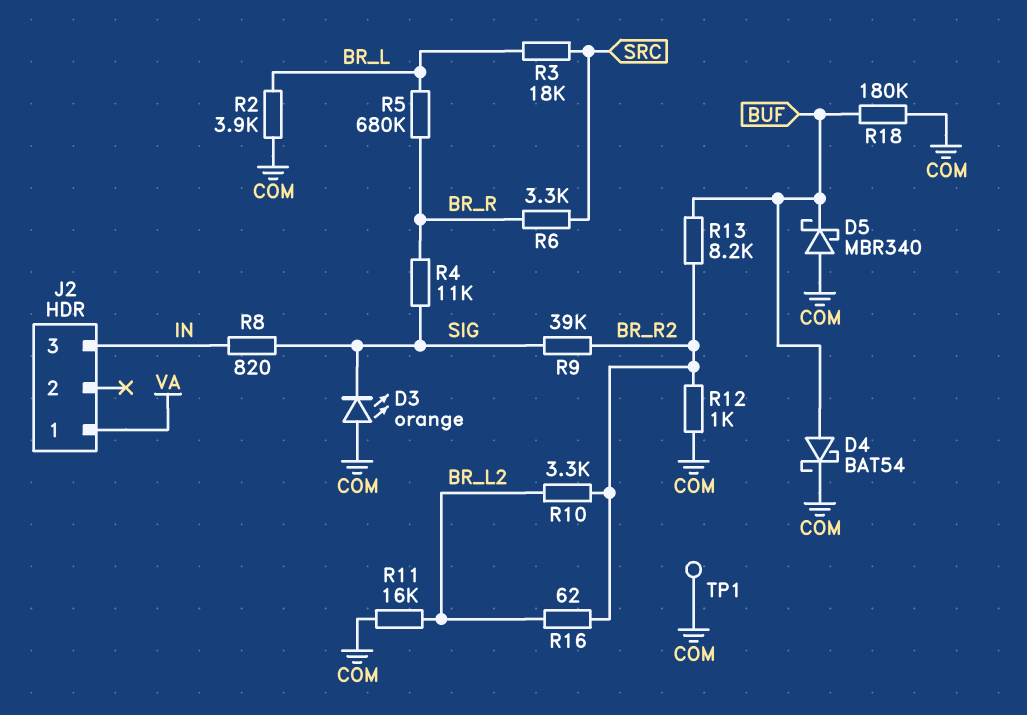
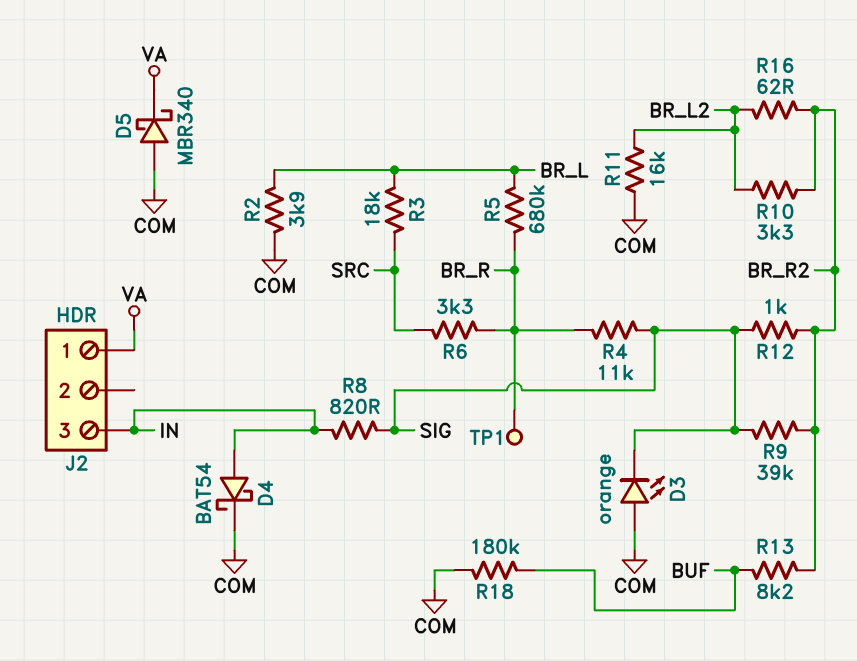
D4: schottky BAT54 (A BUF, K COM) -> schottky BAT54 (A IN, K COM)
D5: schottky MBR340 (A COM, K BUF) -> schottky MBR340 (A COM, K VA)
R12: 1k (BR_R2, COM) -> 1k (BR_R2, SIG)
TP1: test point (COM) -> test point (BR_R)

